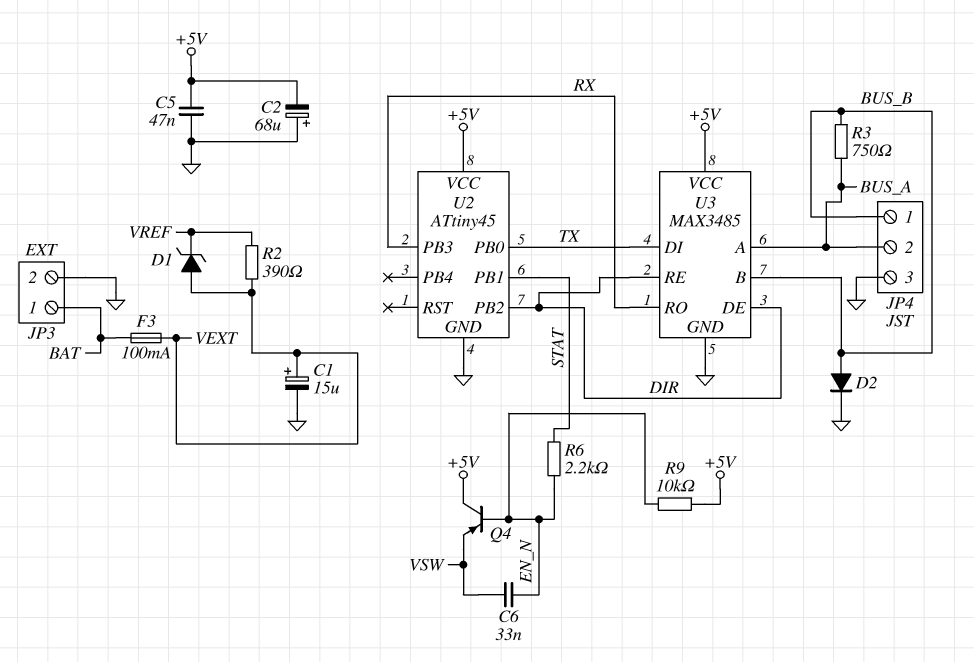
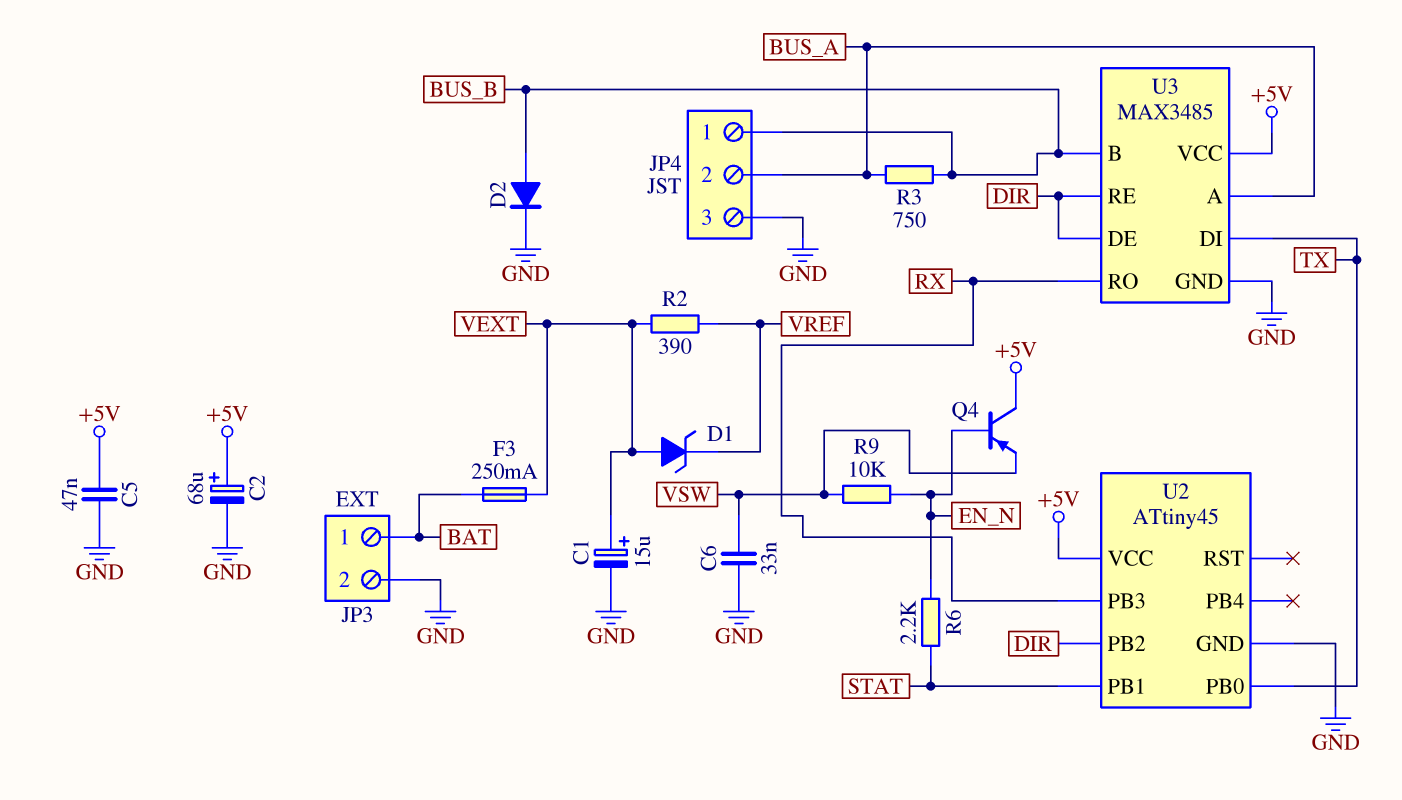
C2: 68uF (plus GND, minus +5V) -> 68uF (plus +5V, minus GND)
C6: 33nF (EN_N, VSW) -> 33nF (GND, VSW)
F3: 100mA (BAT, VEXT) -> 250mA (BAT, VEXT)
R9: 10k (+5V, EN_N) -> 10k (EN_N, VSW)

